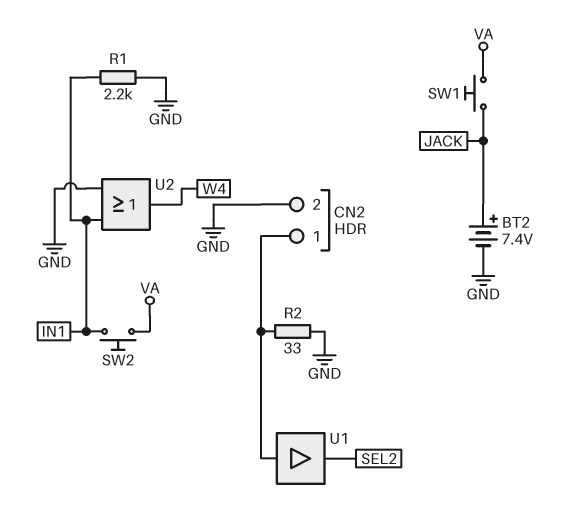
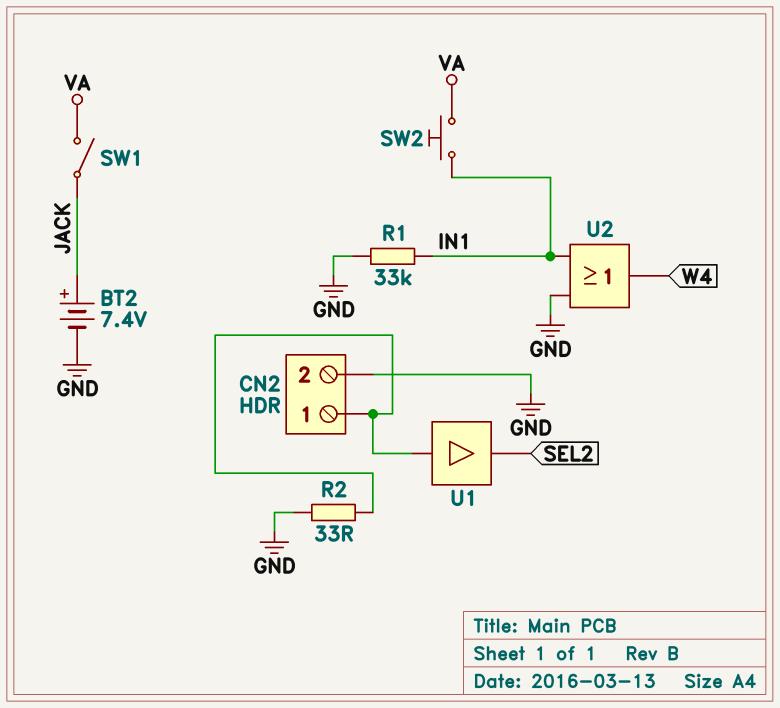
R1: 2.2k (GND, IN1) -> 33k (GND, IN1)
SW1: button (JACK, VA) -> switch (JACK, VA)

